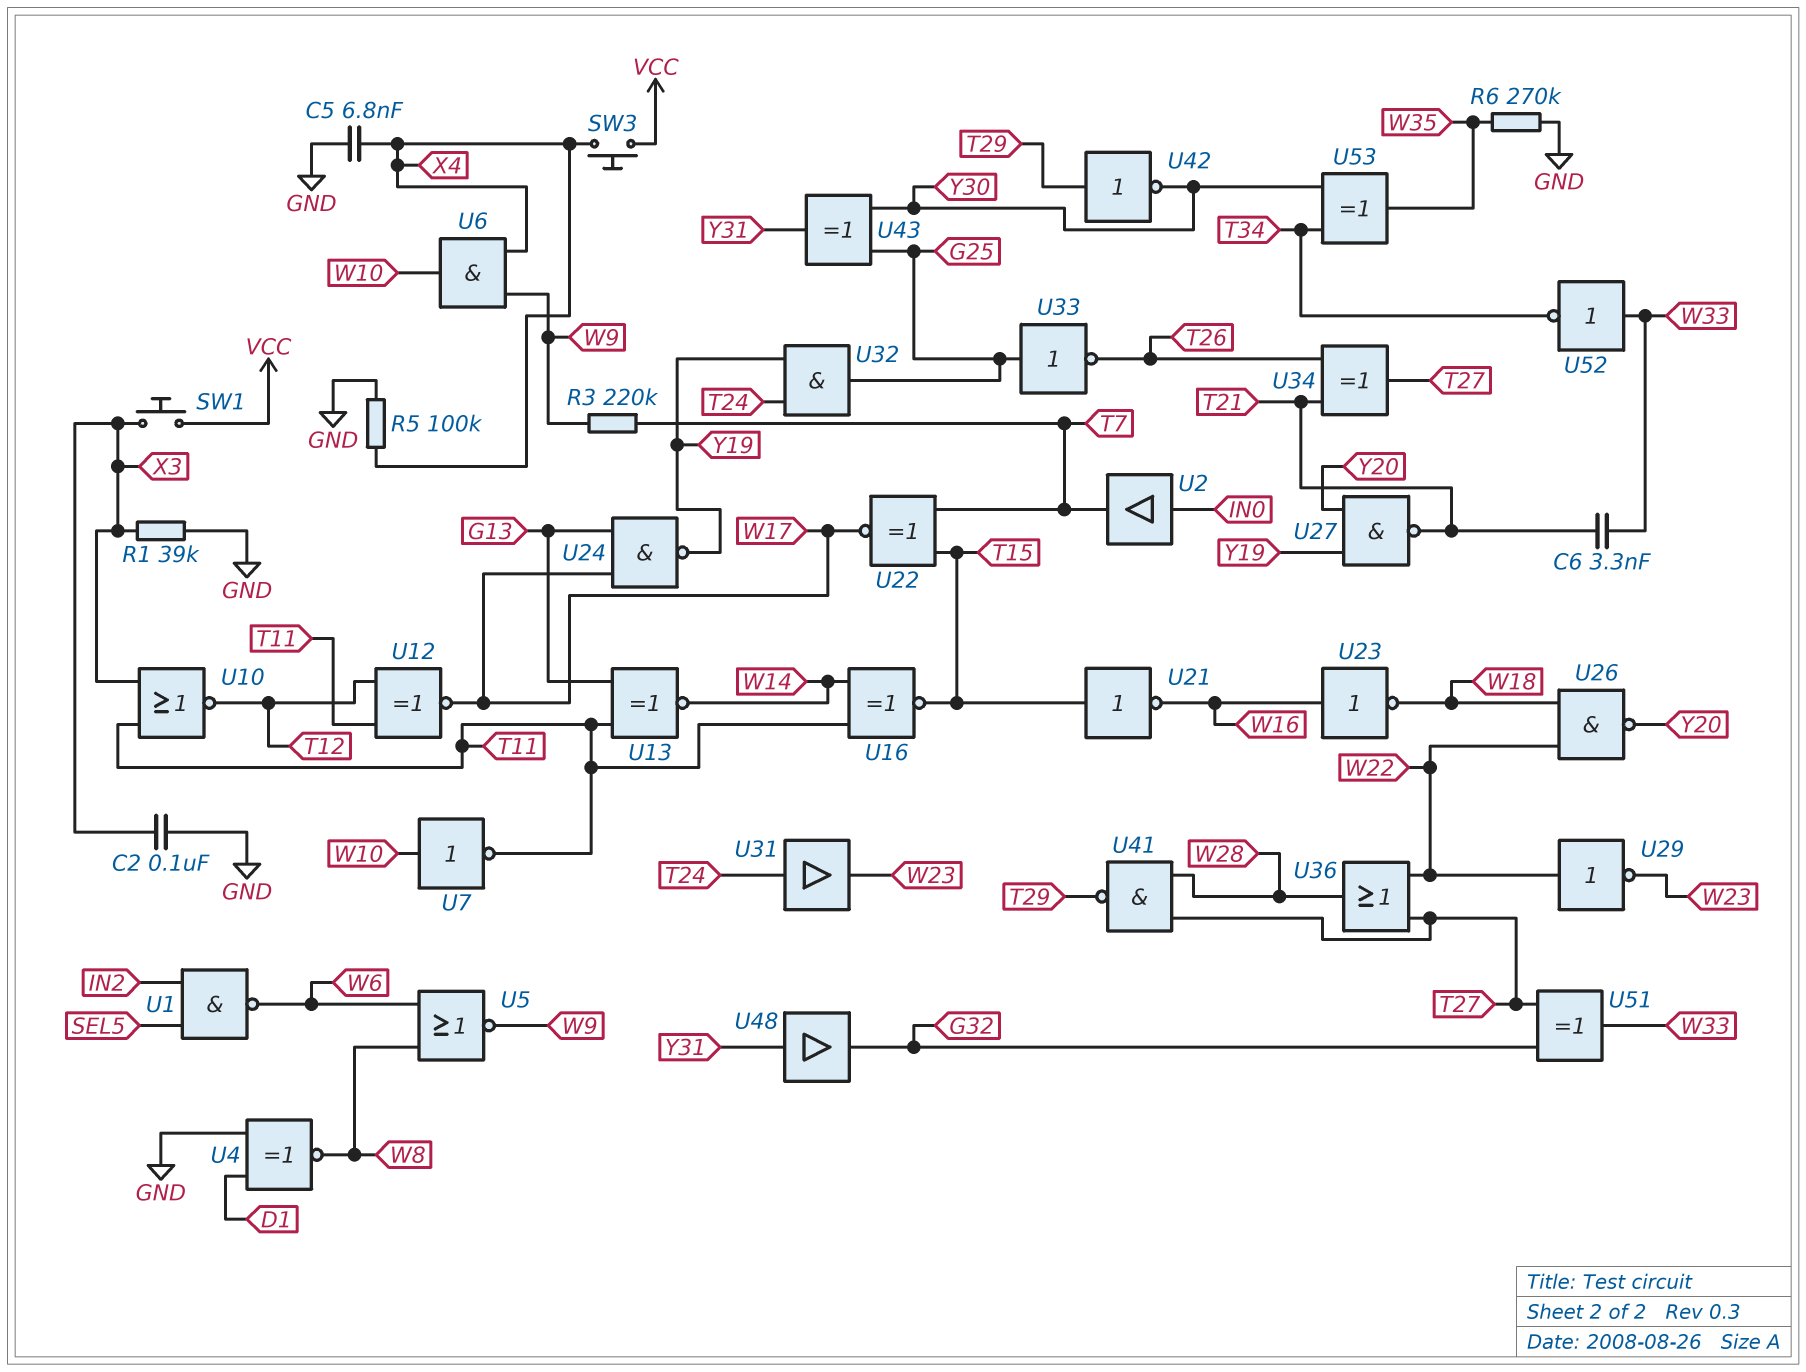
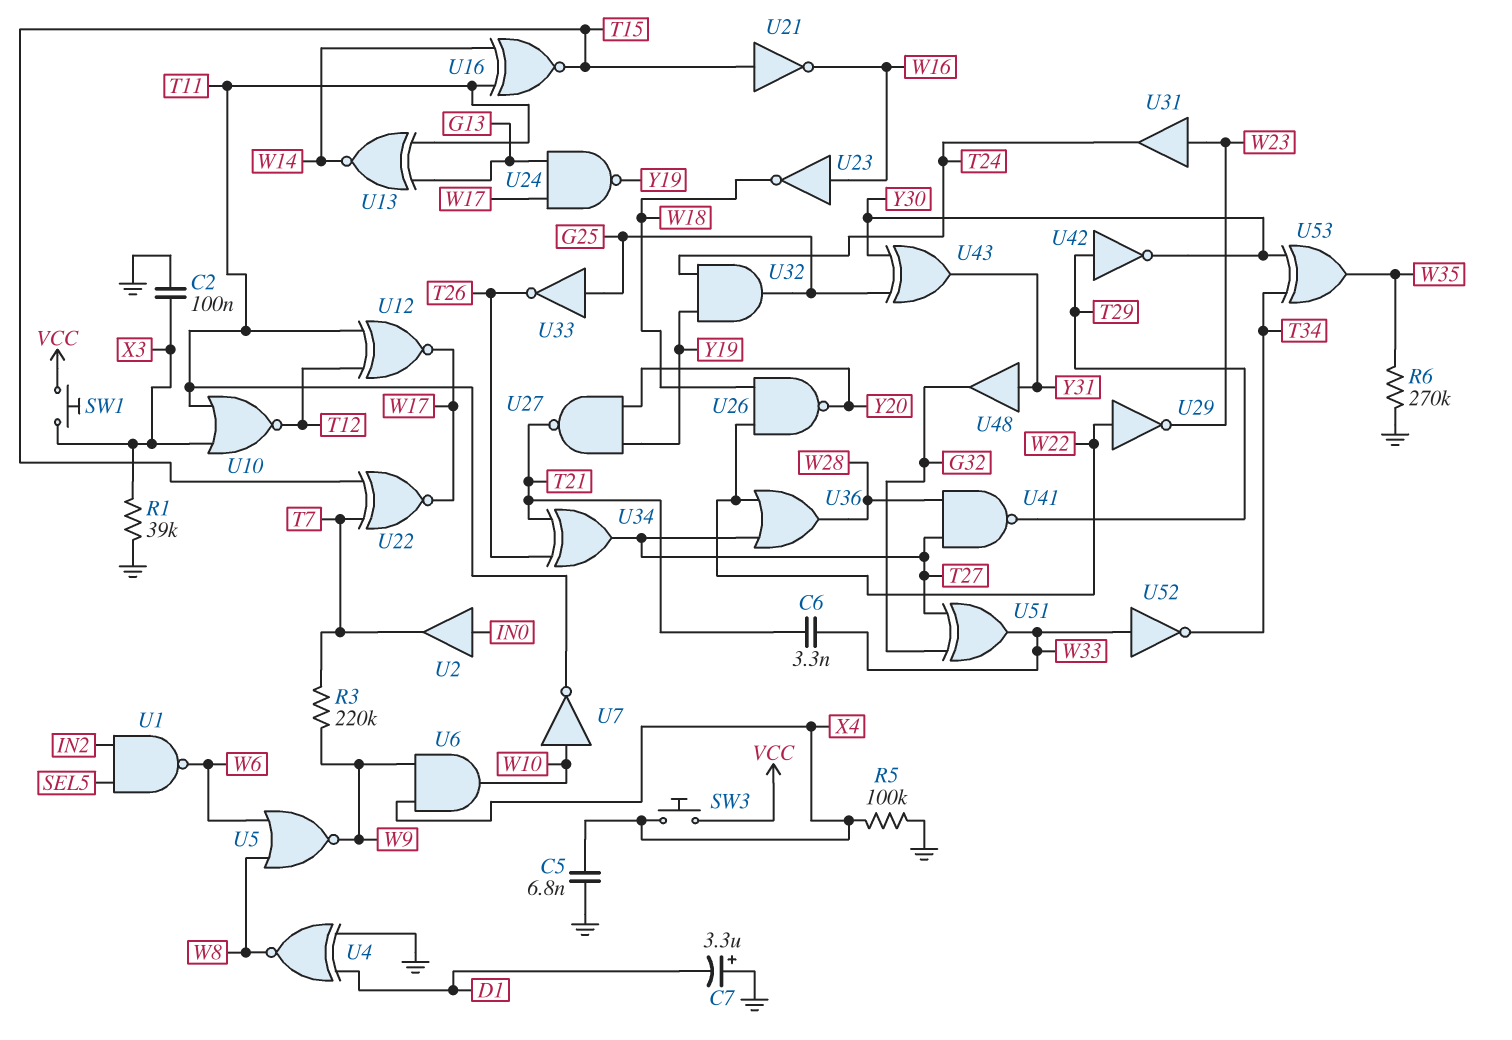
C7: none -> 3.3uF (plus GND, minus D1)
U31: buffer (in T24, out W23) -> buffer (in W23, out T24)

